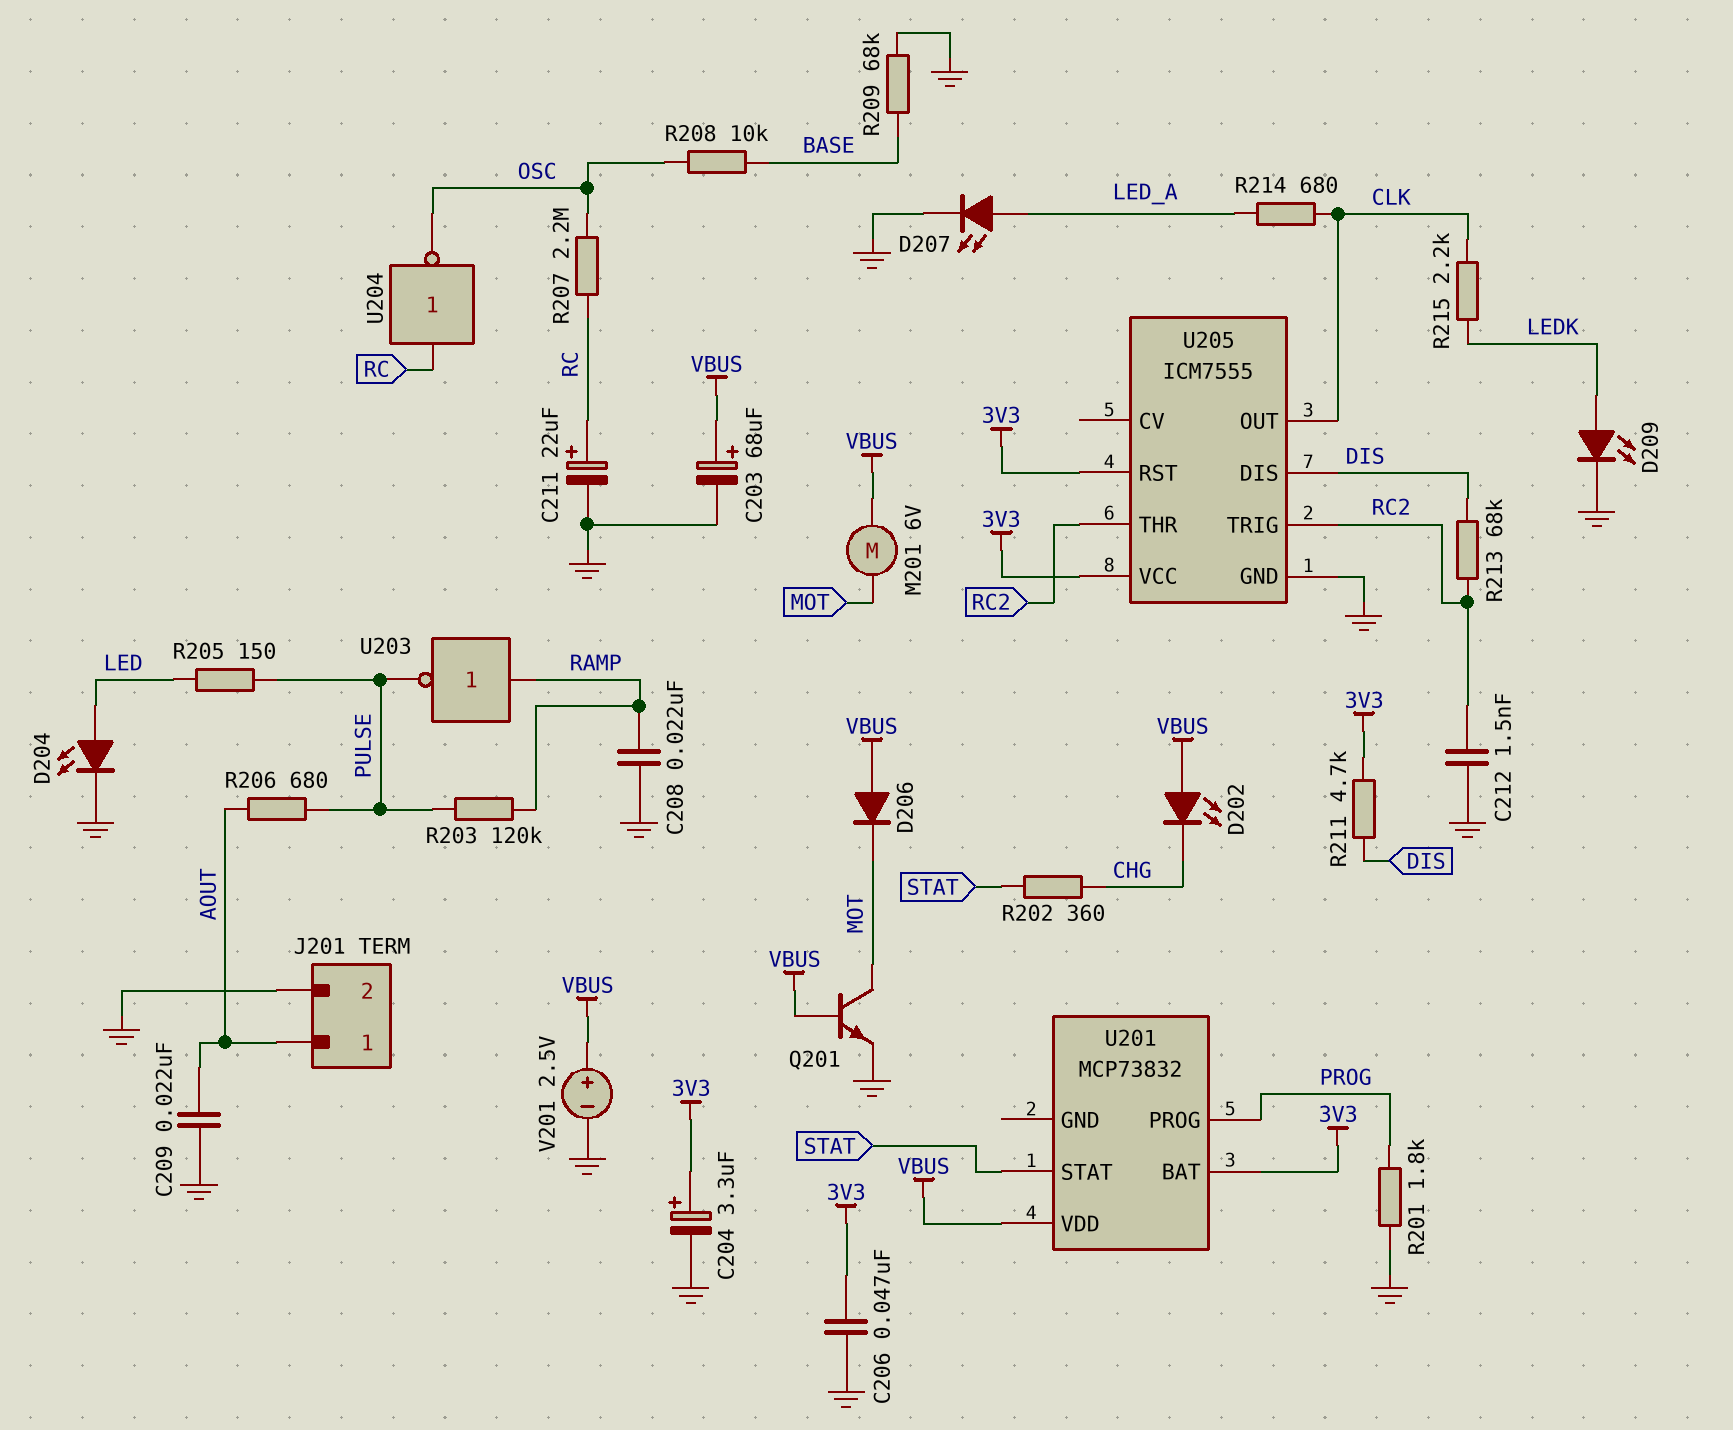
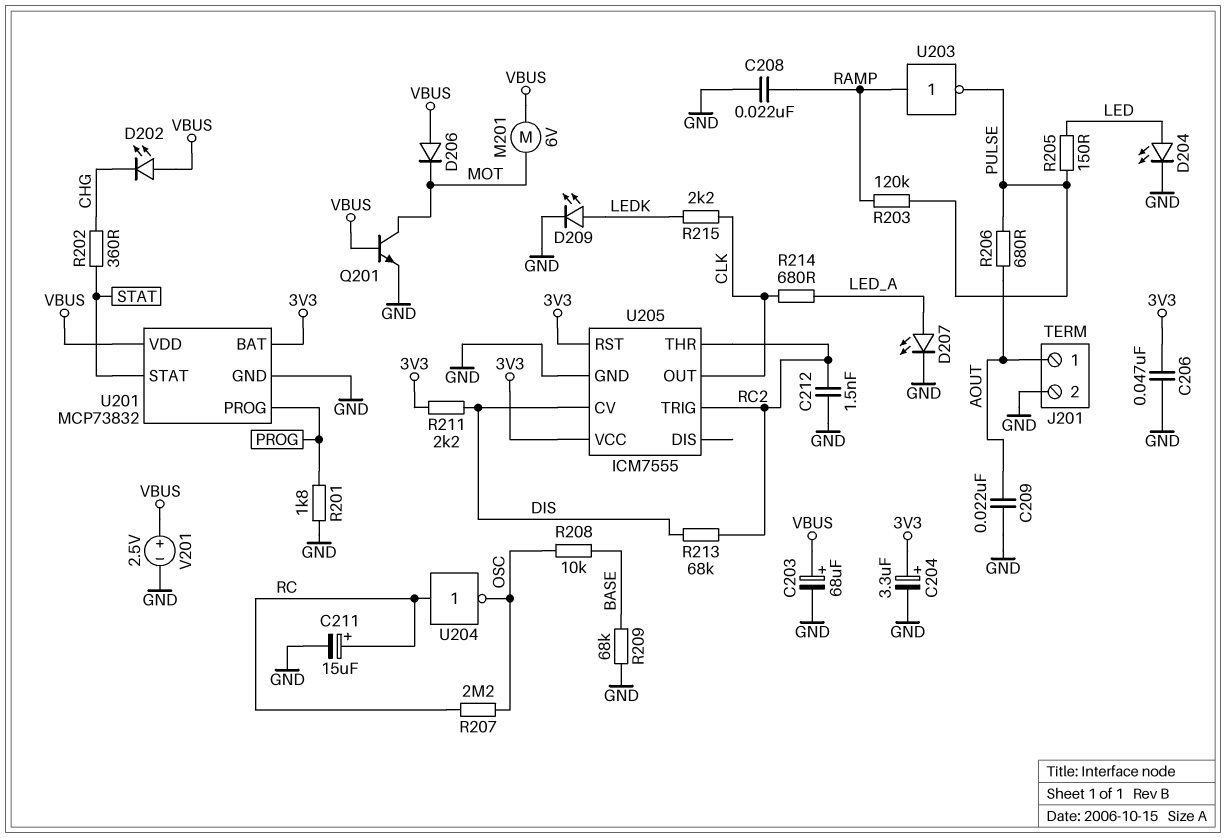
C211: 22uF (plus RC, minus GND) -> 15uF (plus RC, minus GND)
R211: 4.7k (3V3, DIS) -> 2.2k (3V3, DIS)
U201 pin GND: none -> GND
U205 pin CV: none -> DIS
U205 pin DIS: DIS -> none

